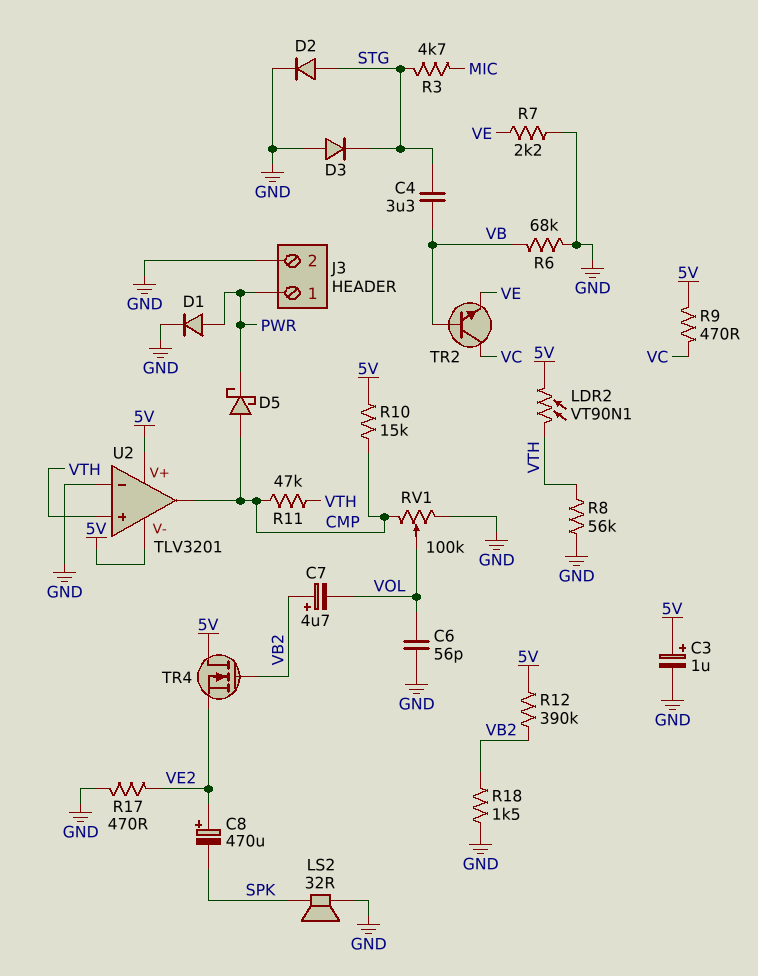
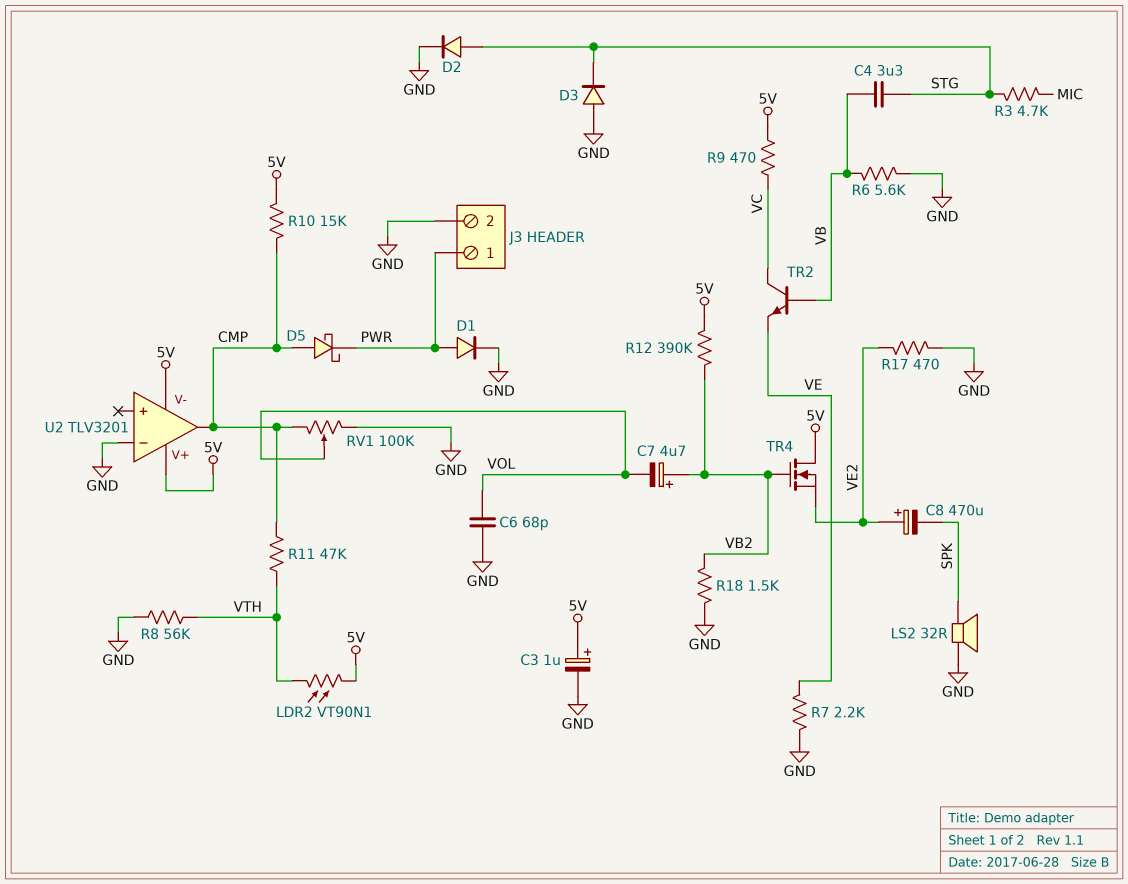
C6: 56pF (GND, VOL) -> 68pF (GND, VOL)
R6: 68k (GND, VB) -> 5.6k (GND, VB)
U2 pin in+: VTH -> none

